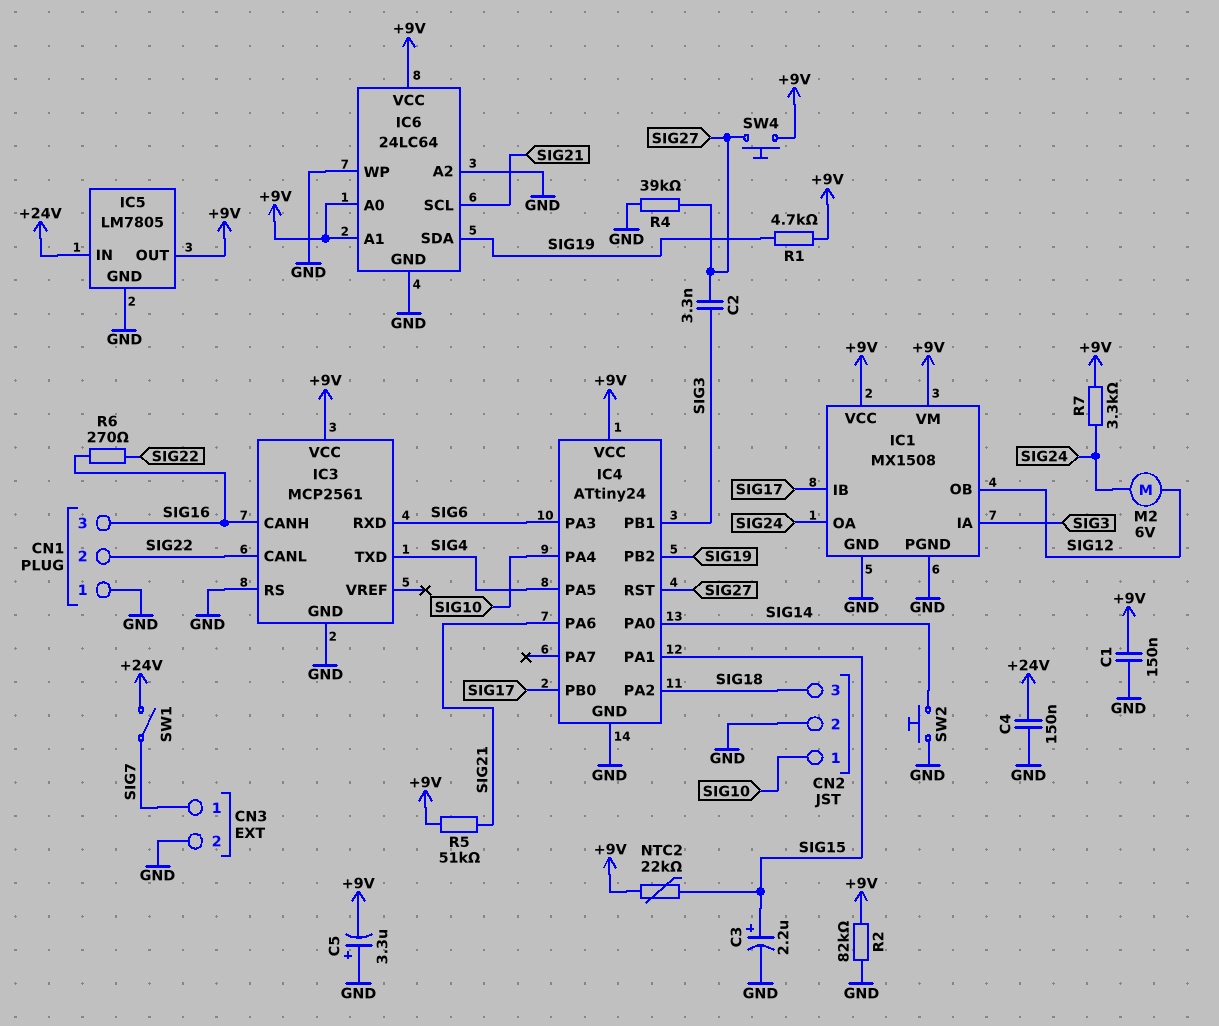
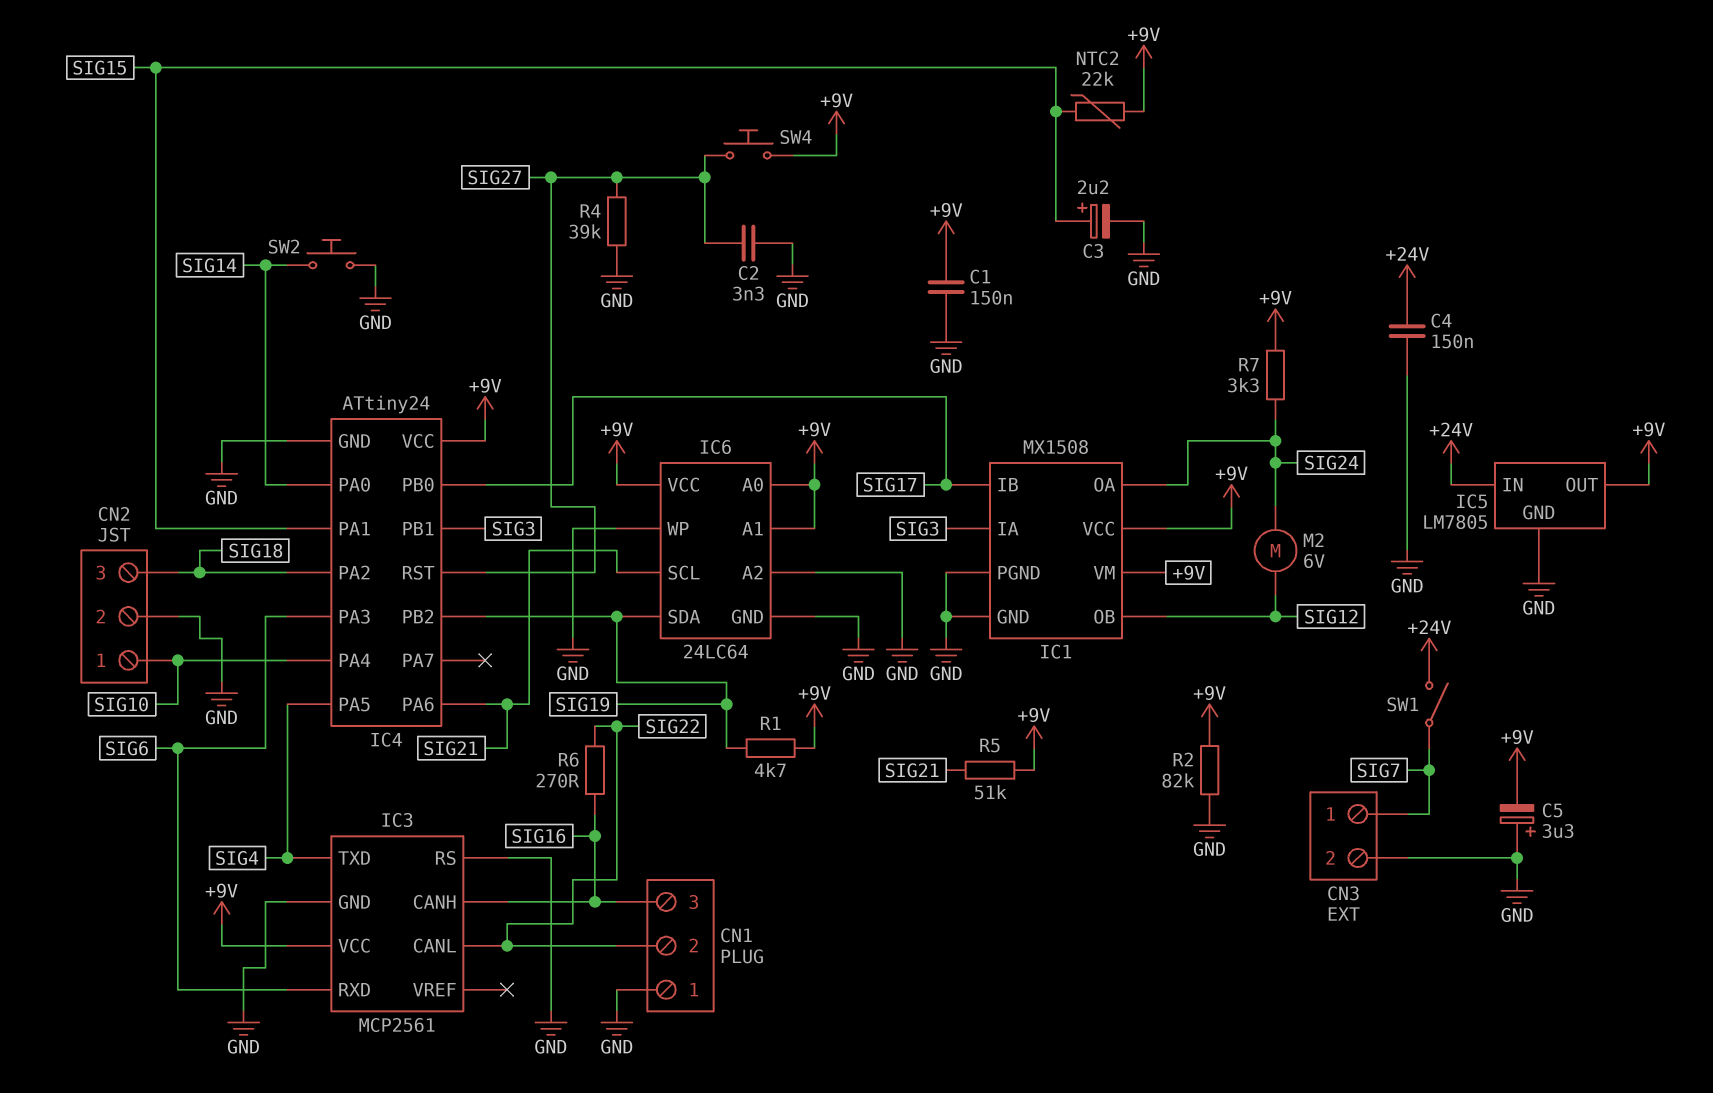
C2: 3.3nF (SIG3, SIG27) -> 3.3nF (GND, SIG27)

